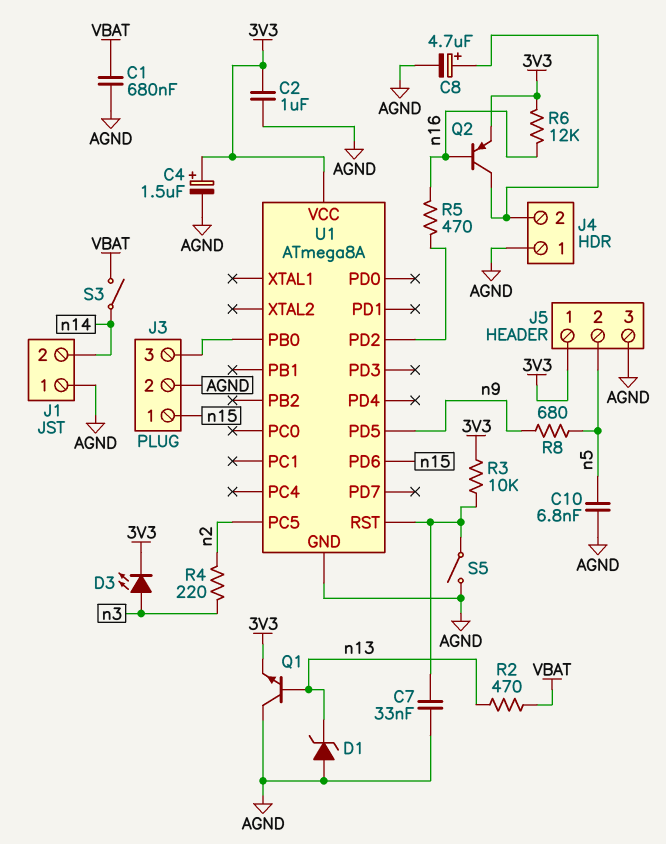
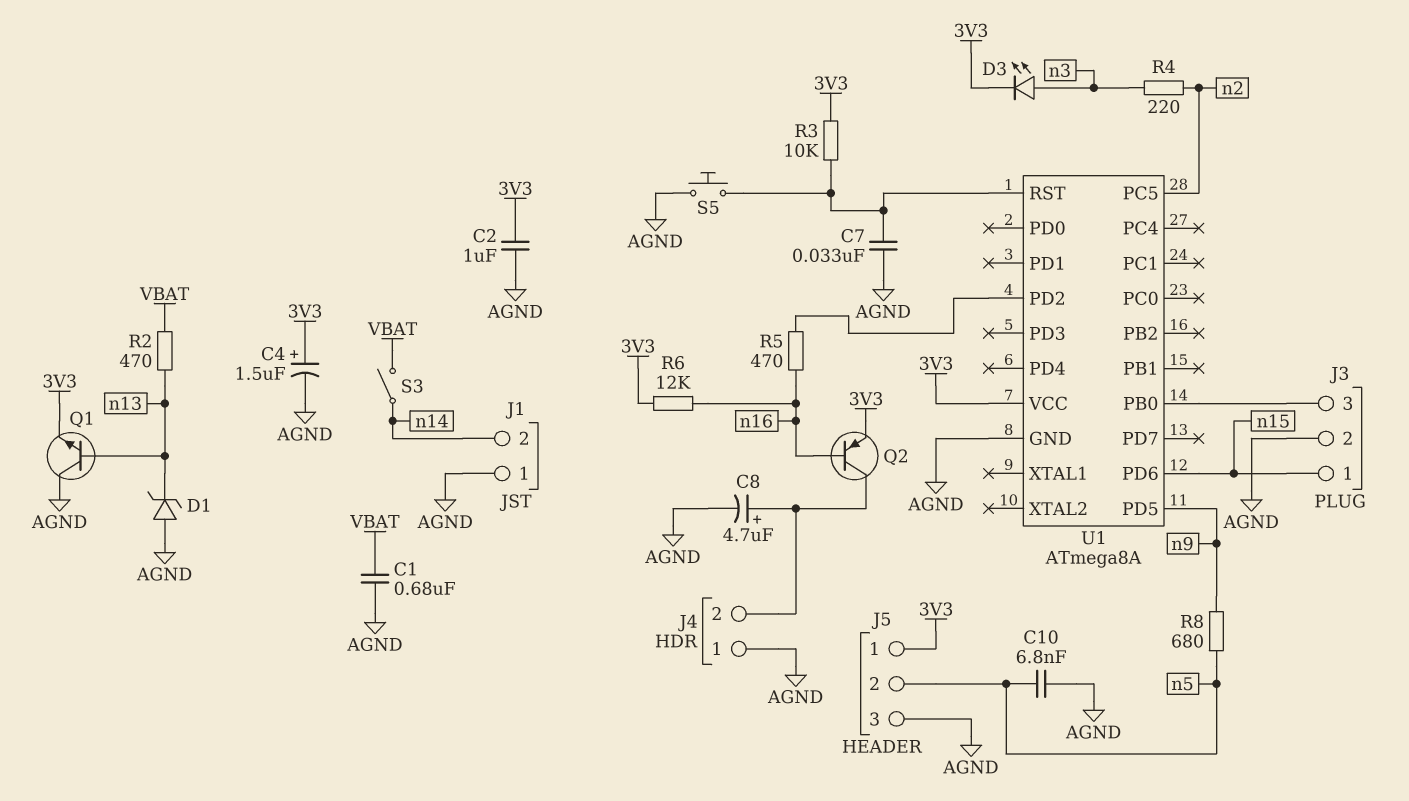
S5: switch (AGND, U1/RST) -> button (AGND, U1/RST)

